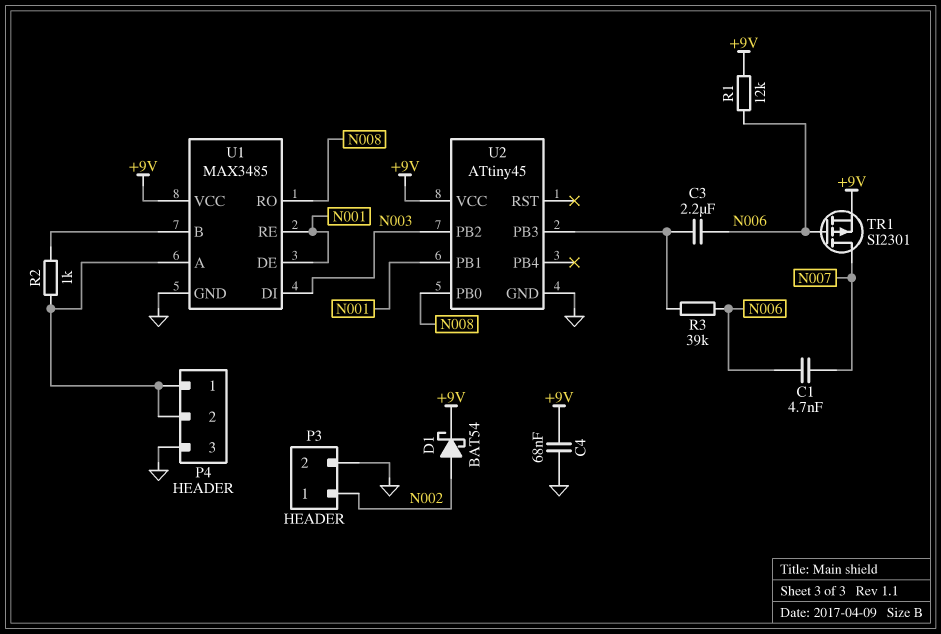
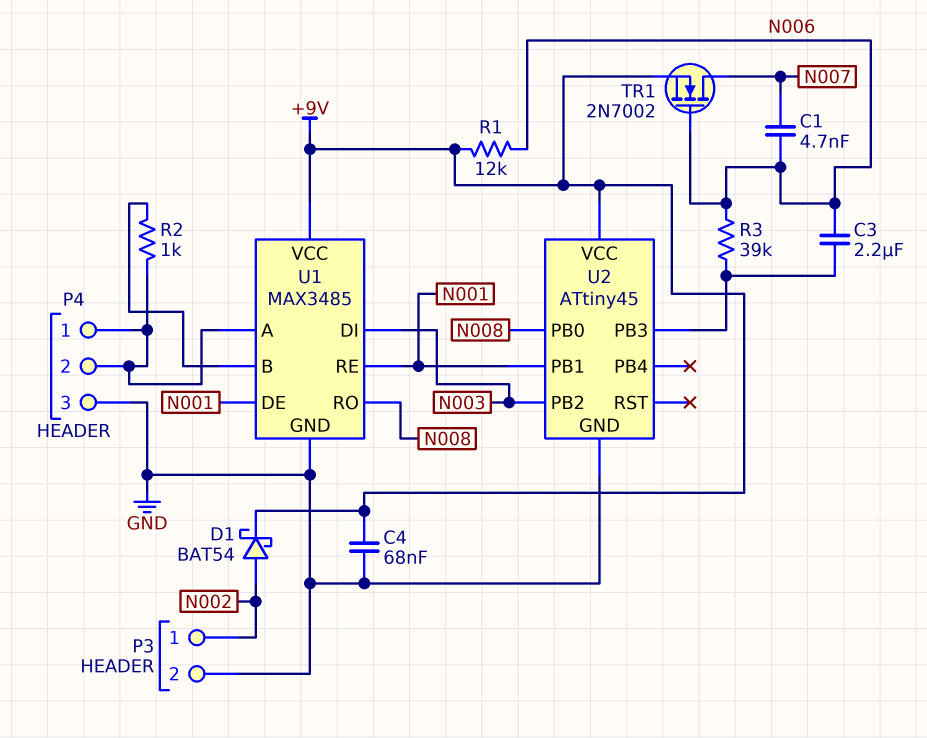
TR1: PMOS SI2301 (G N006, D N007, S +9V) -> NMOS 2N7002 (G N006, D N007, S +9V)

